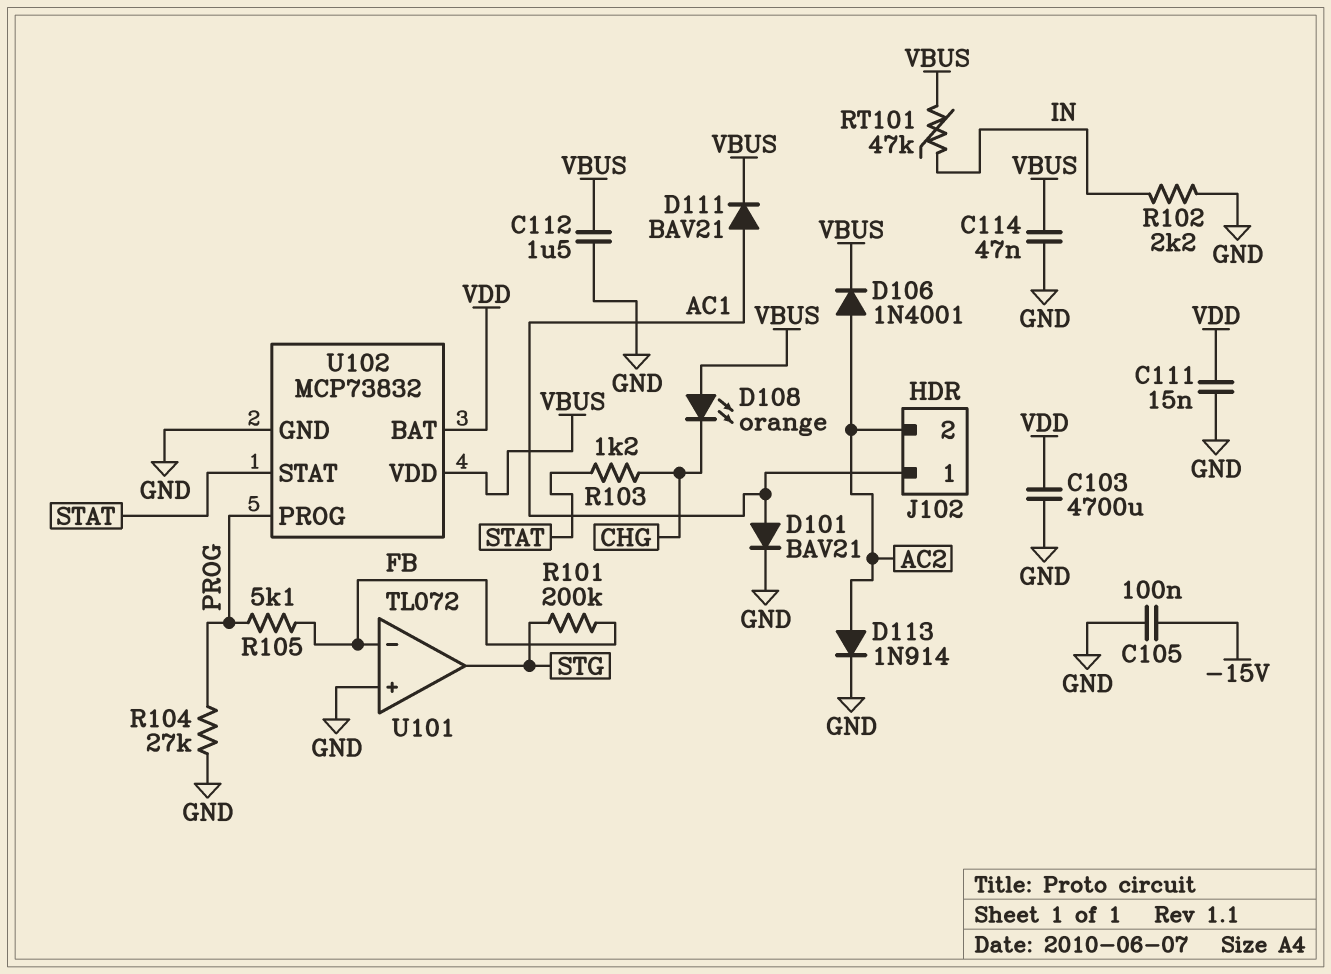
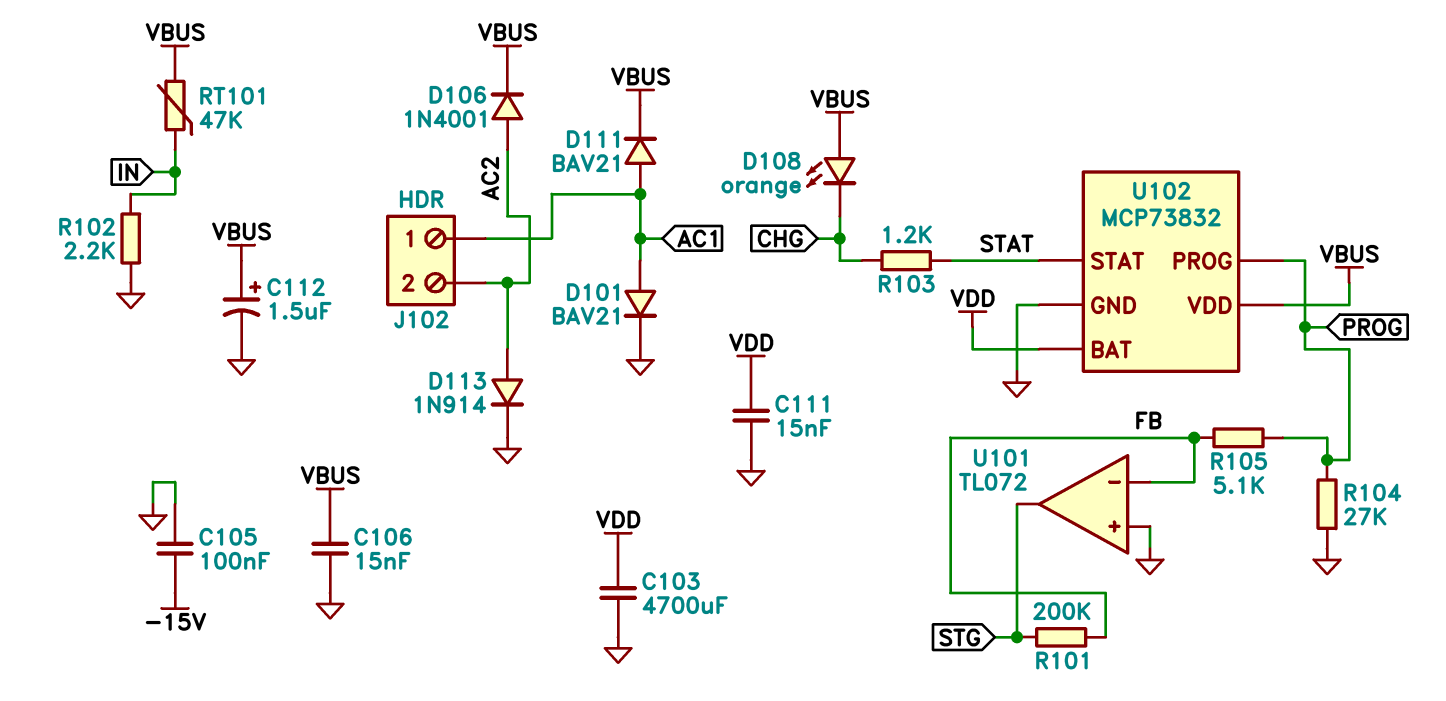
C106: none -> 15nF (GND, VBUS)
C112: 1.5uF (GND, VBUS) -> 1.5uF (plus VBUS, minus GND)
C114: 47nF (GND, VBUS) -> none

